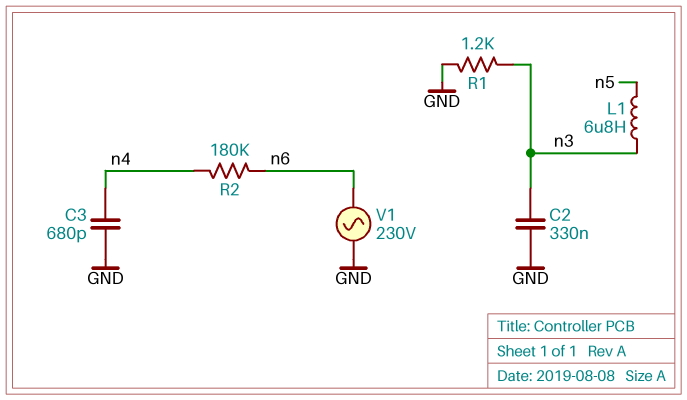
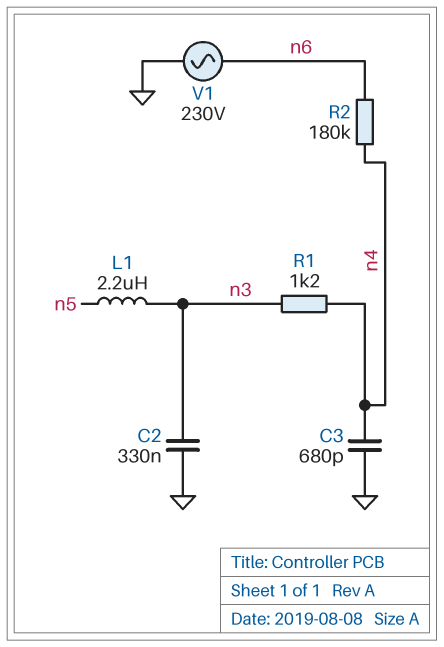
L1: 6.8uH (n3, n5) -> 2.2uH (n3, n5)
R1: 1.2k (GND, n3) -> 1.2k (n3, n4)

